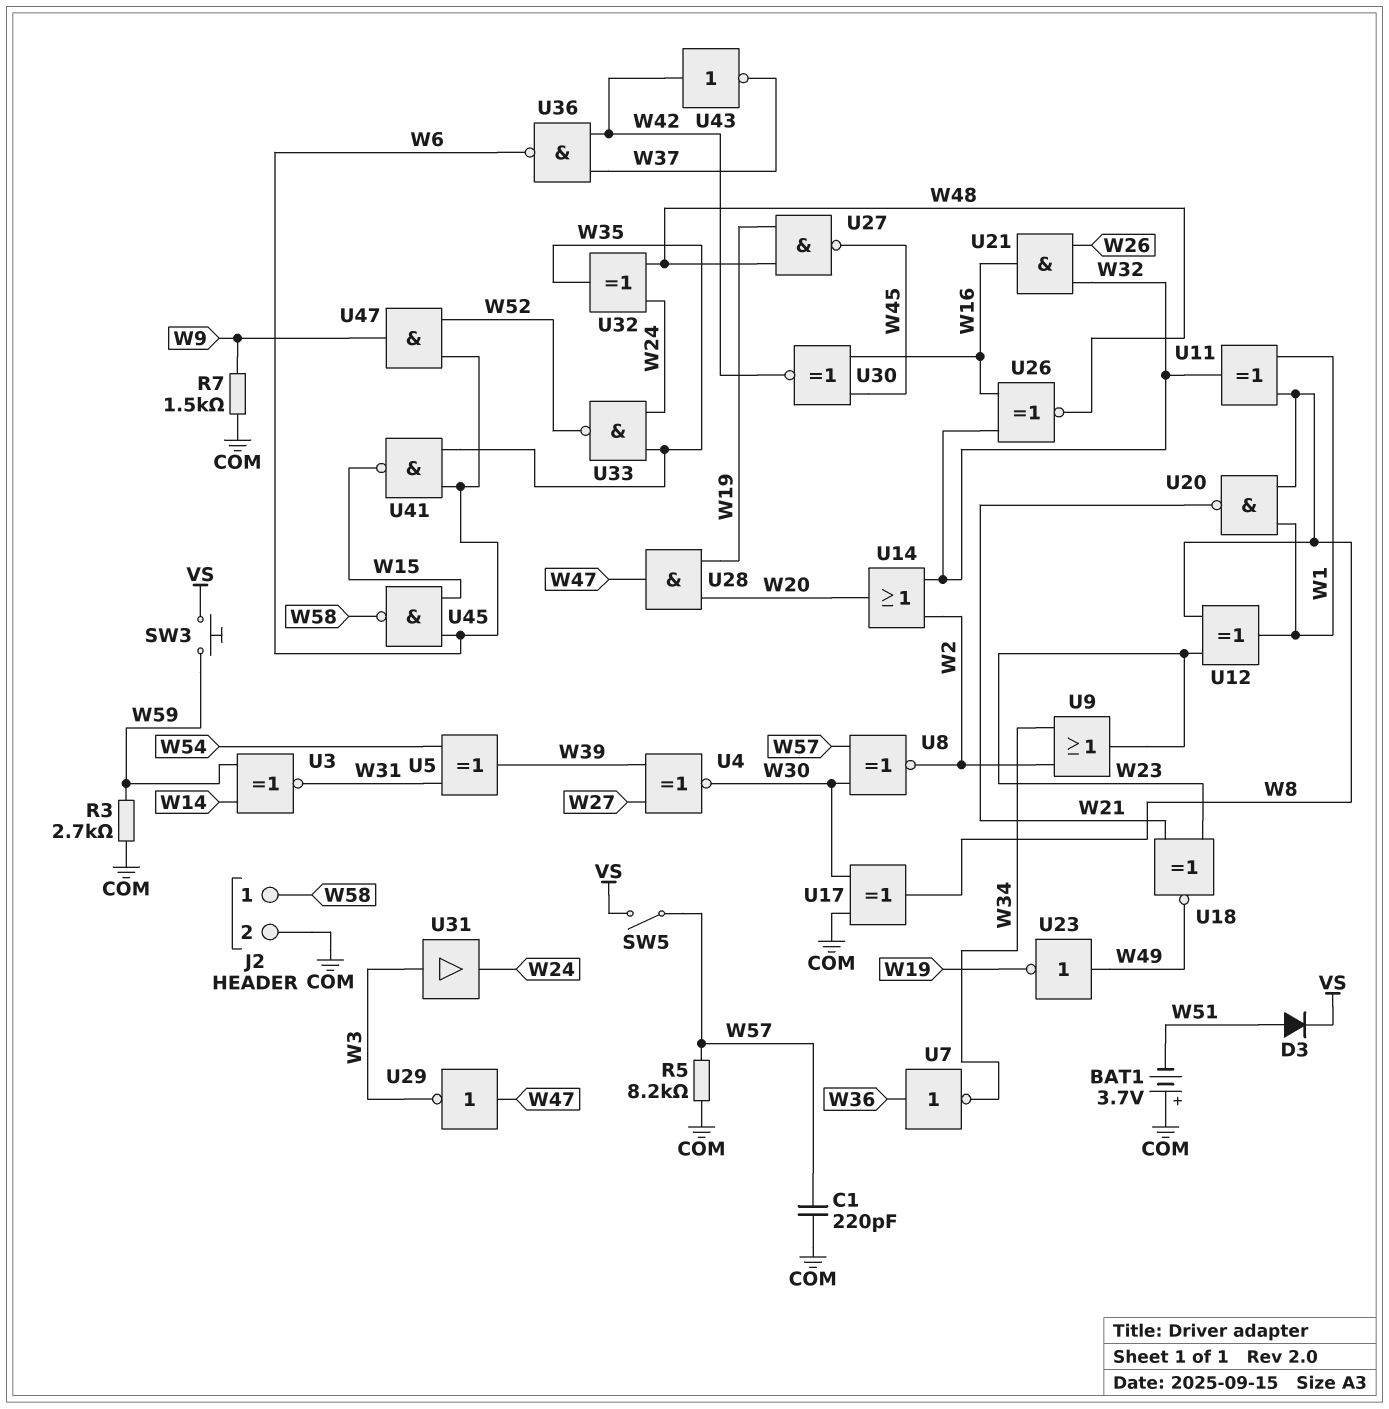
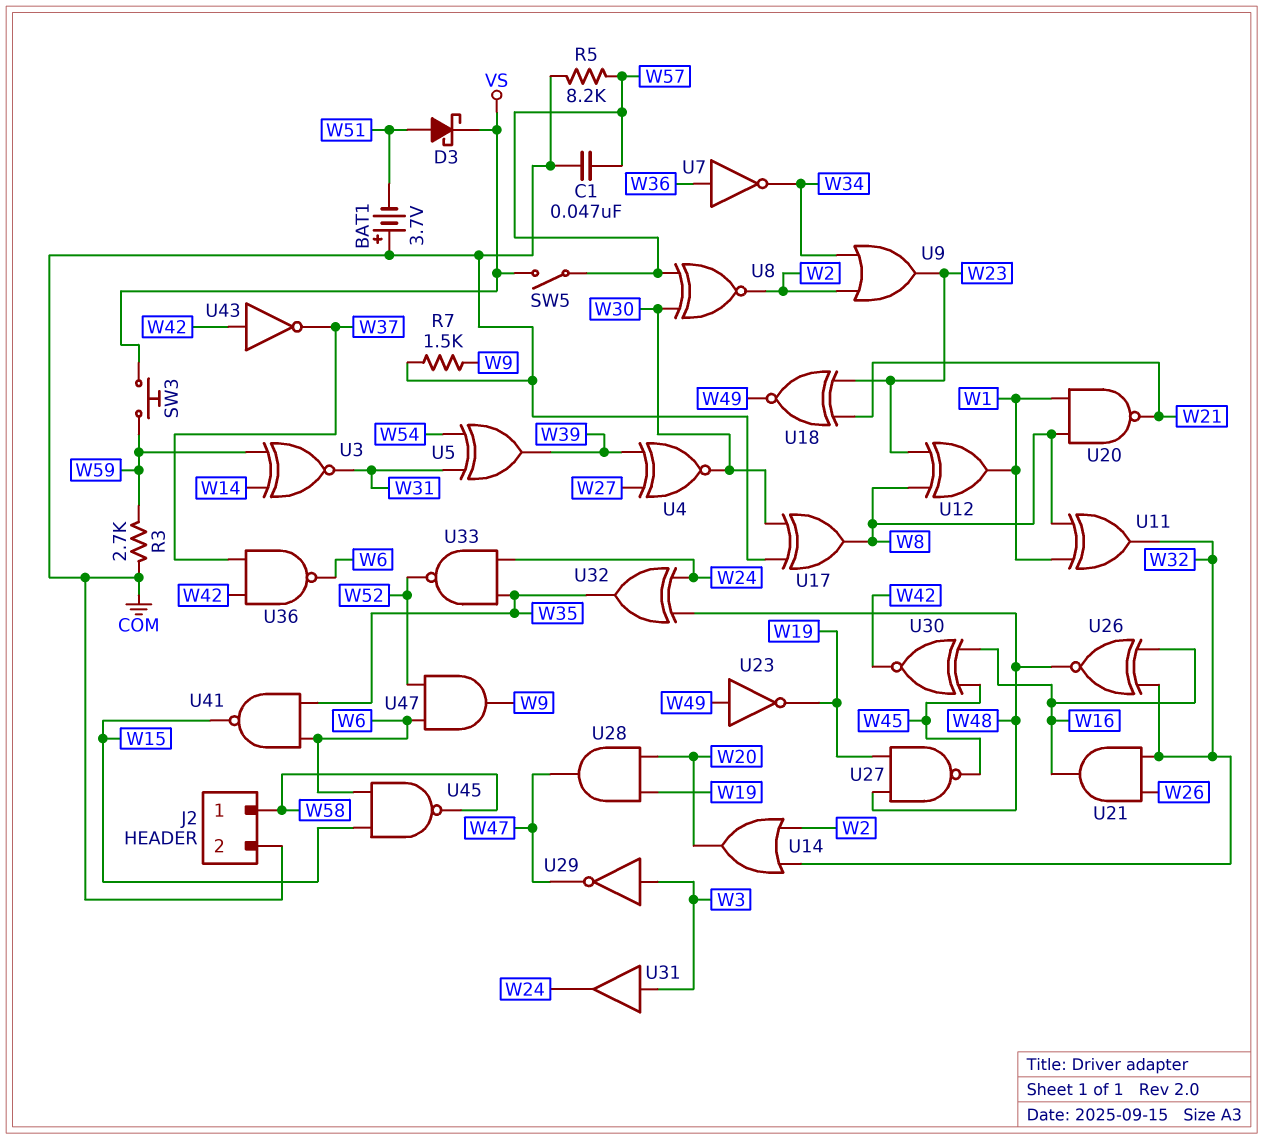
C1: 220pF (COM, W57) -> 47nF (COM, W57)
D3: diode (A W51, K VS) -> schottky (A W51, K VS)
U29: NOT (in W47, out W3) -> NOT (in W3, out W47)

